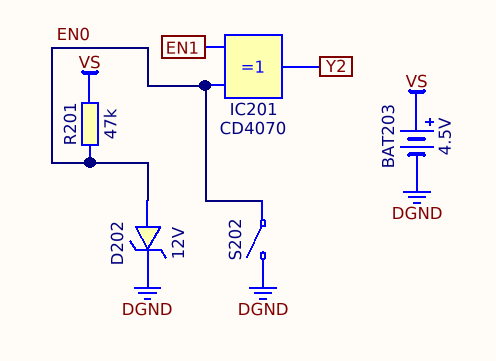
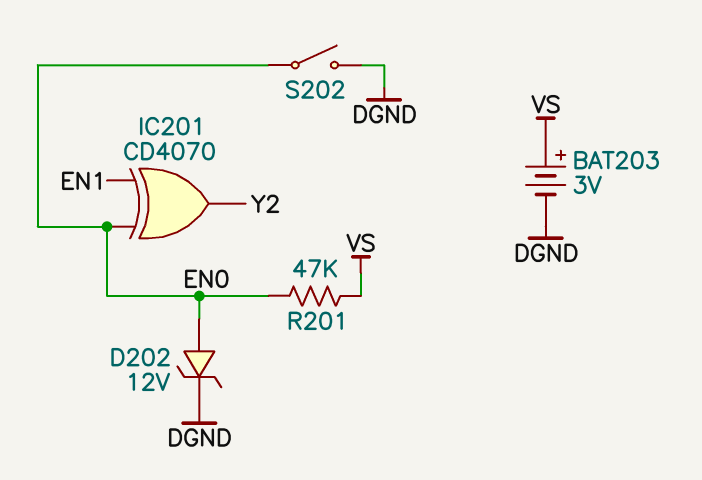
BAT203: 4.5V (plus VS, minus DGND) -> 3V (plus VS, minus DGND)

